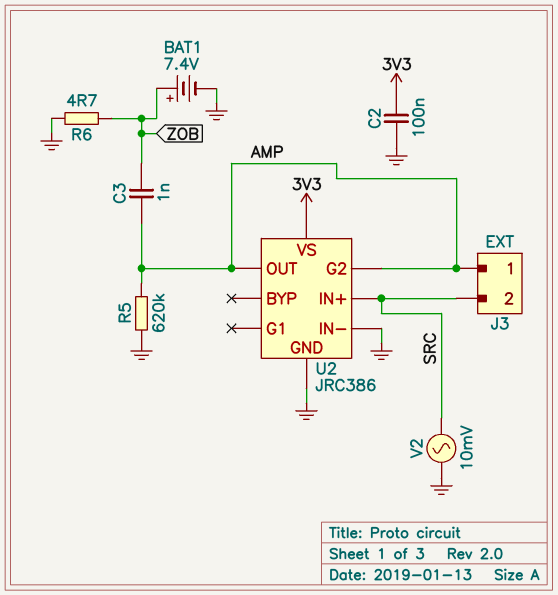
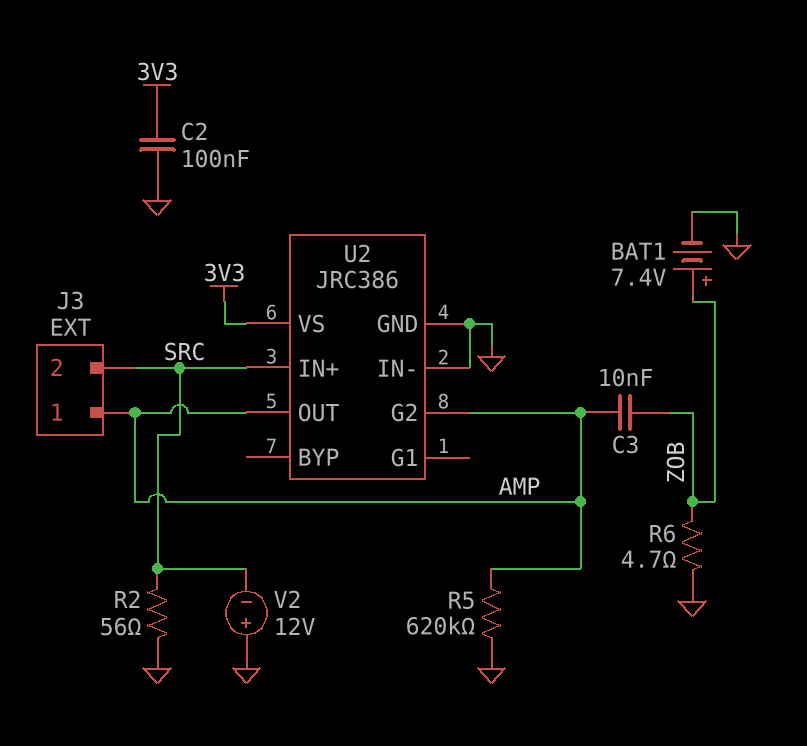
C3: 1nF (AMP, ZOB) -> 10nF (AMP, ZOB)
R2: none -> 56 (GND, SRC)
V2: AC 10mV (GND, SRC) -> 12V (plus GND, minus SRC)

